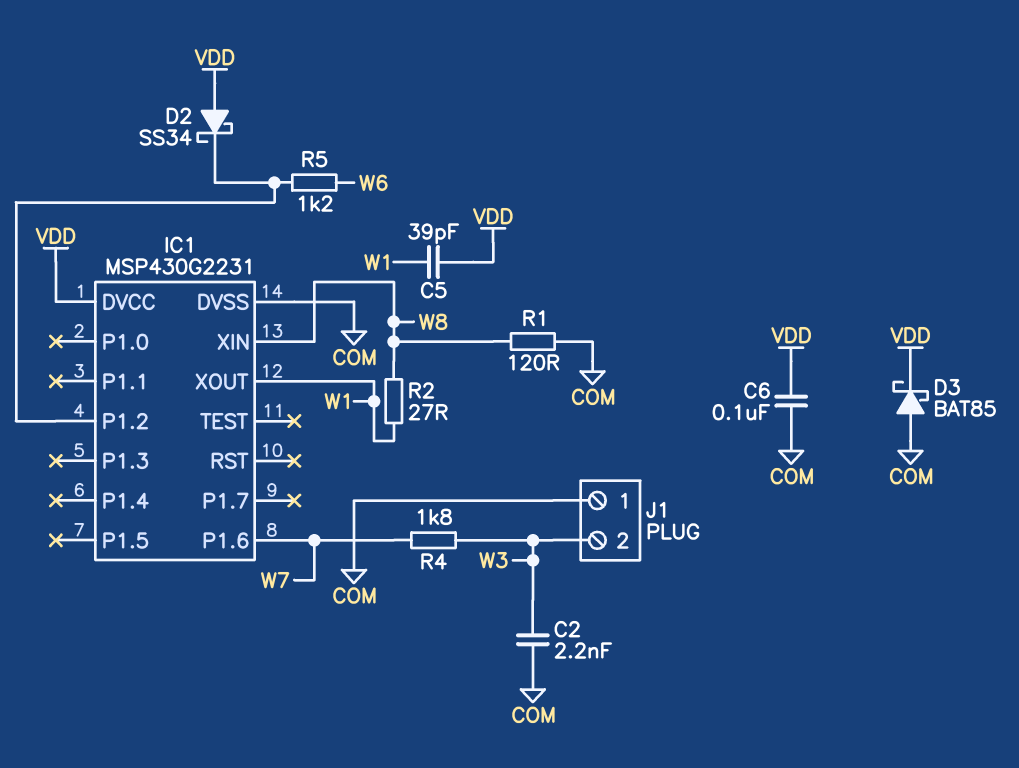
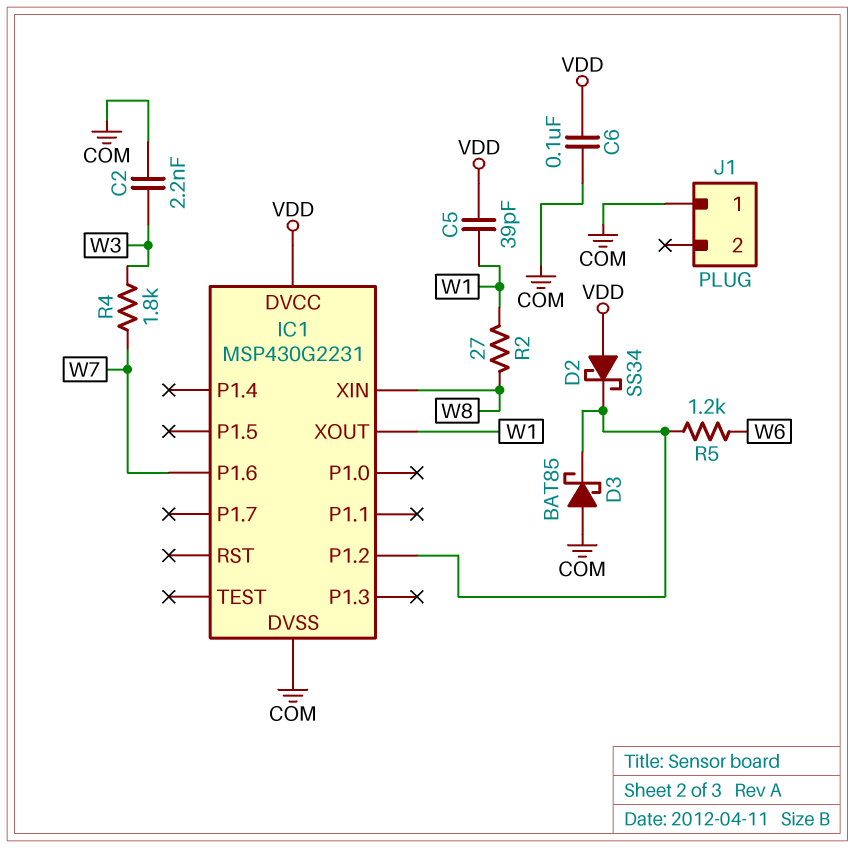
D3: schottky BAT85 (A COM, K VDD) -> schottky BAT85 (A COM, K IC1/P1.2)
J1 pin 2: W3 -> none
R1: 120 (COM, W8) -> none

